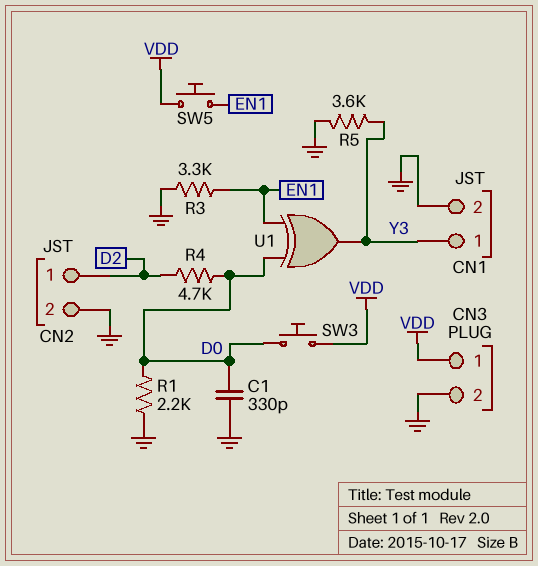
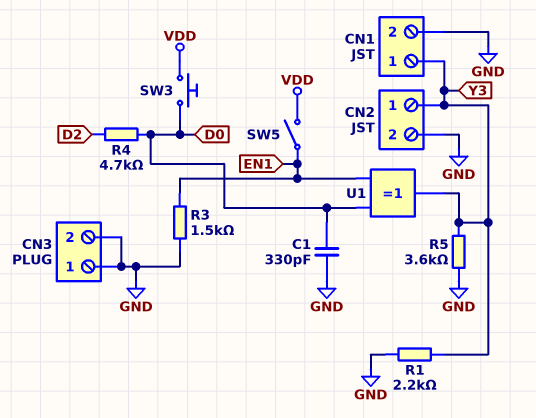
CN2 pin 1: D2 -> Y3
CN3 pin 1: VDD -> GND
R1: 2.2k (D0, GND) -> 2.2k (GND, Y3)
R3: 3.3k (EN1, GND) -> 1.5k (EN1, GND)
SW5: button (EN1, VDD) -> switch (EN1, VDD)

